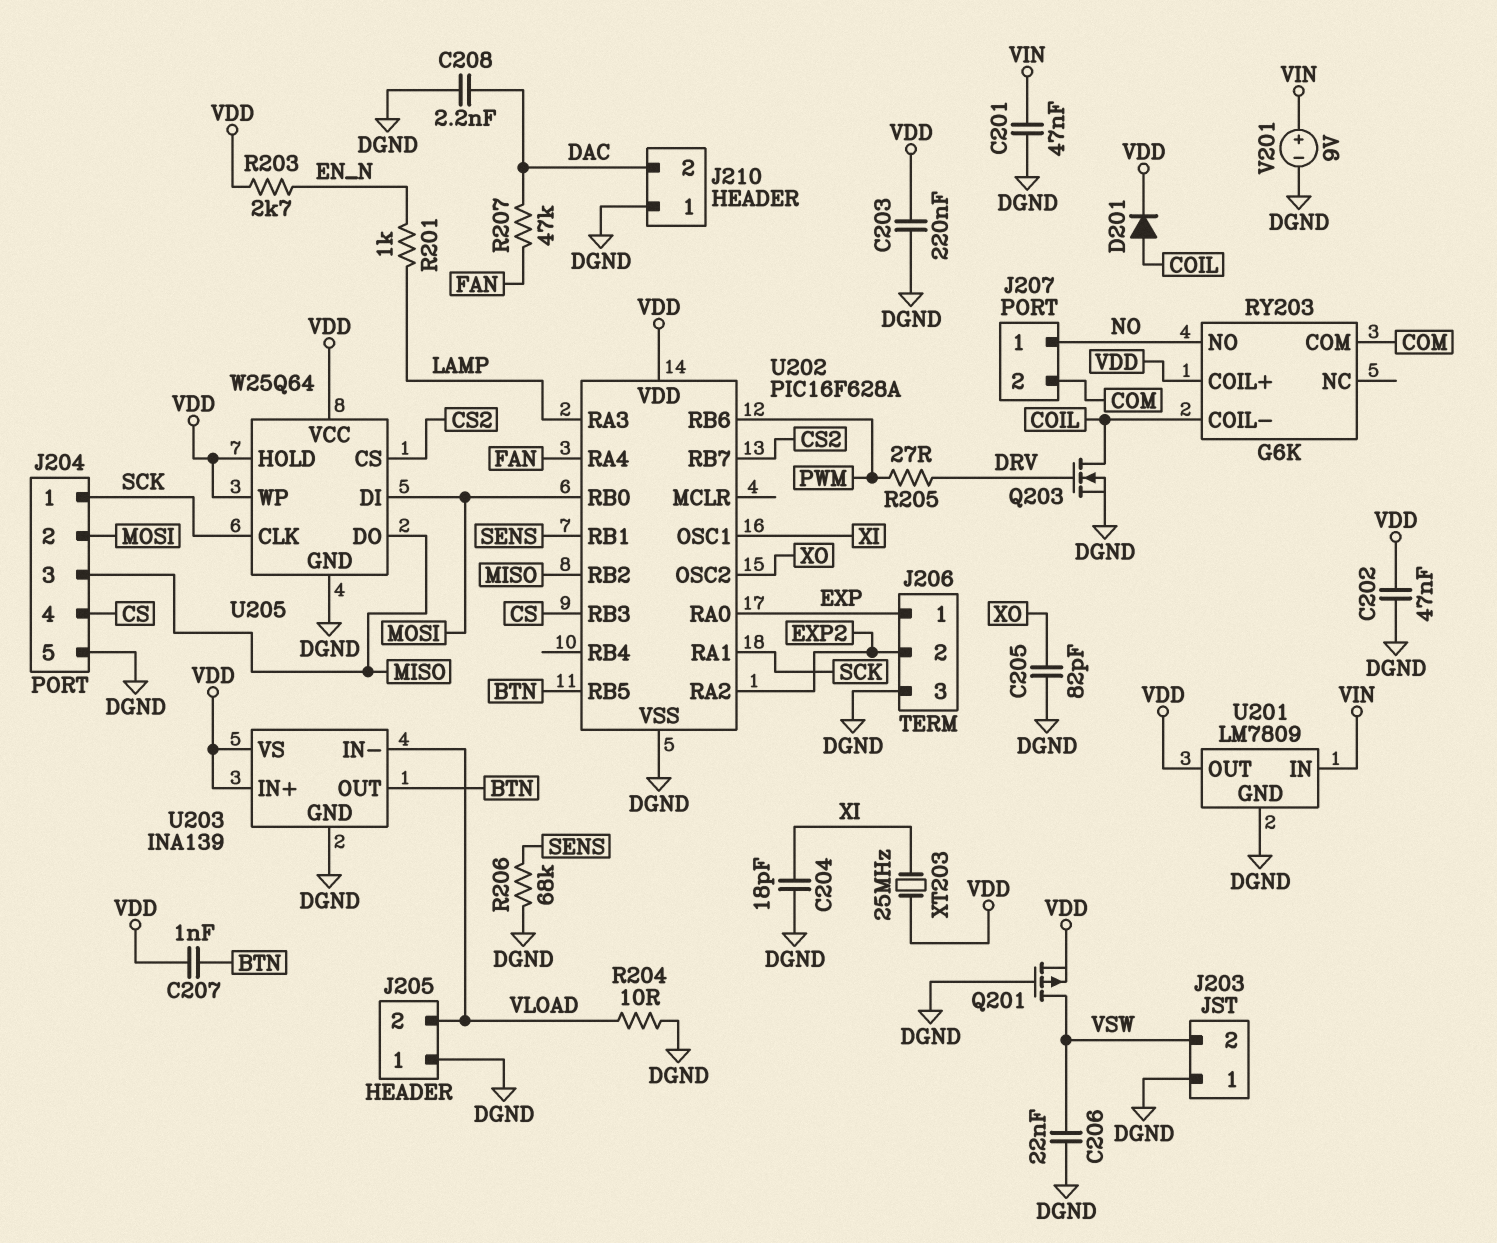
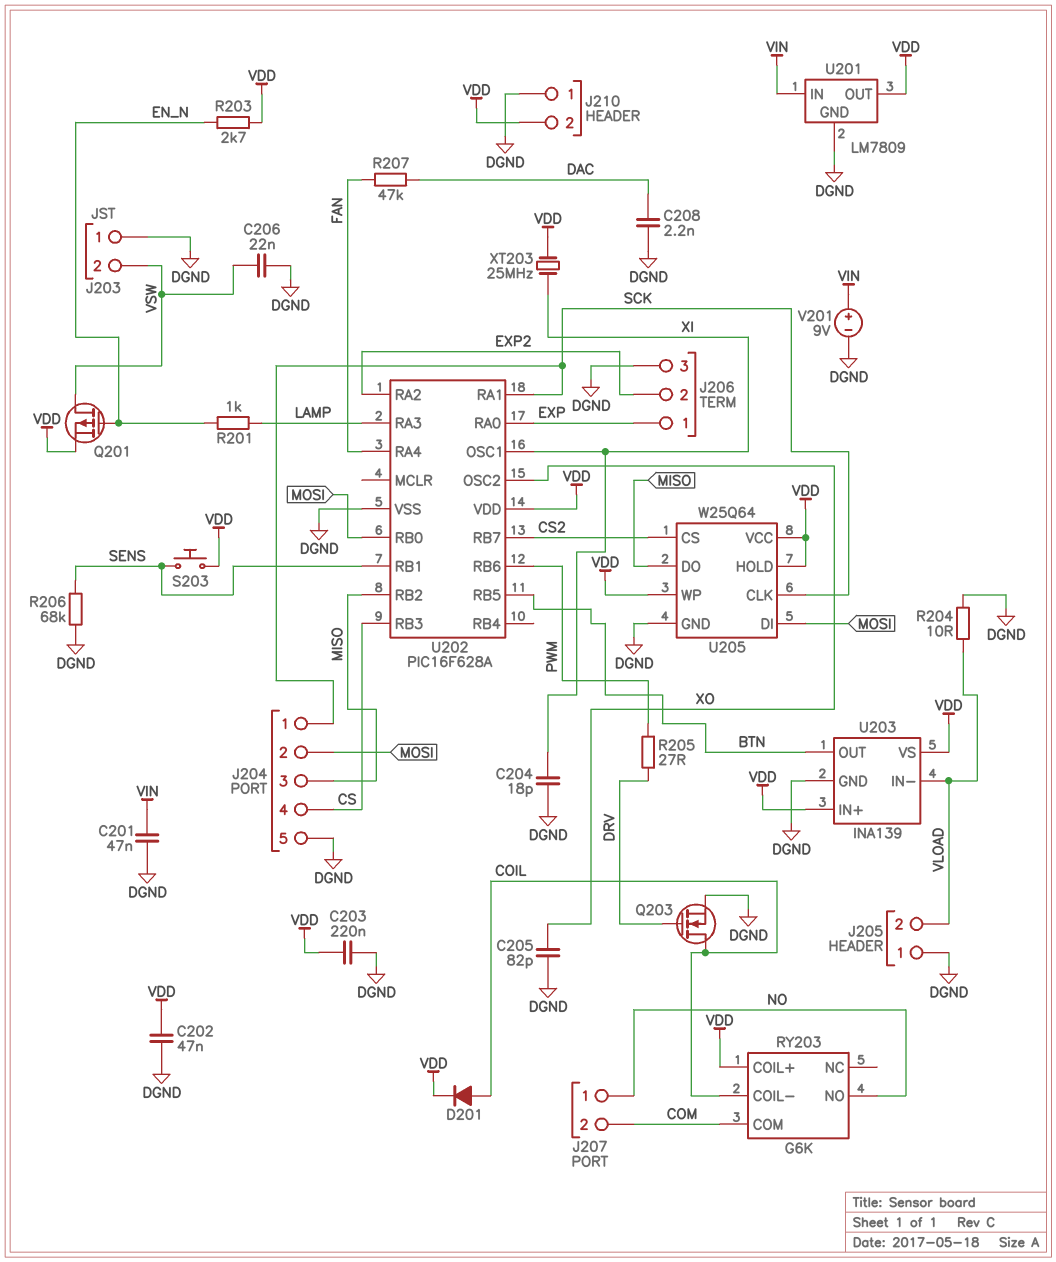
C207: 1nF (BTN, VDD) -> none
J210 pin 2: DAC -> VDD
Q201: PMOS (G DGND, D VSW, S VDD) -> PMOS (G EN_N, D VSW, S VDD)
S203: none -> button (SENS, VDD)

